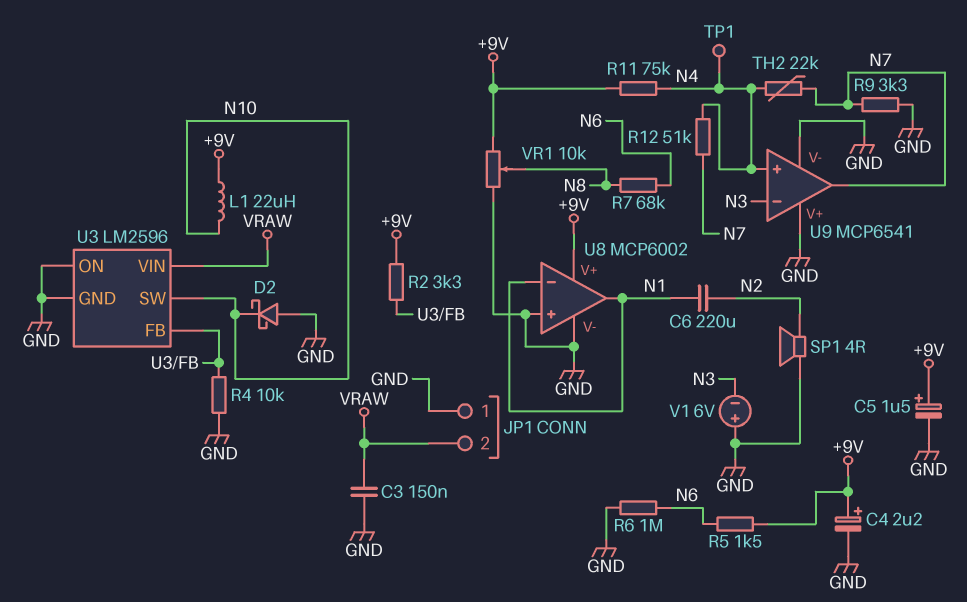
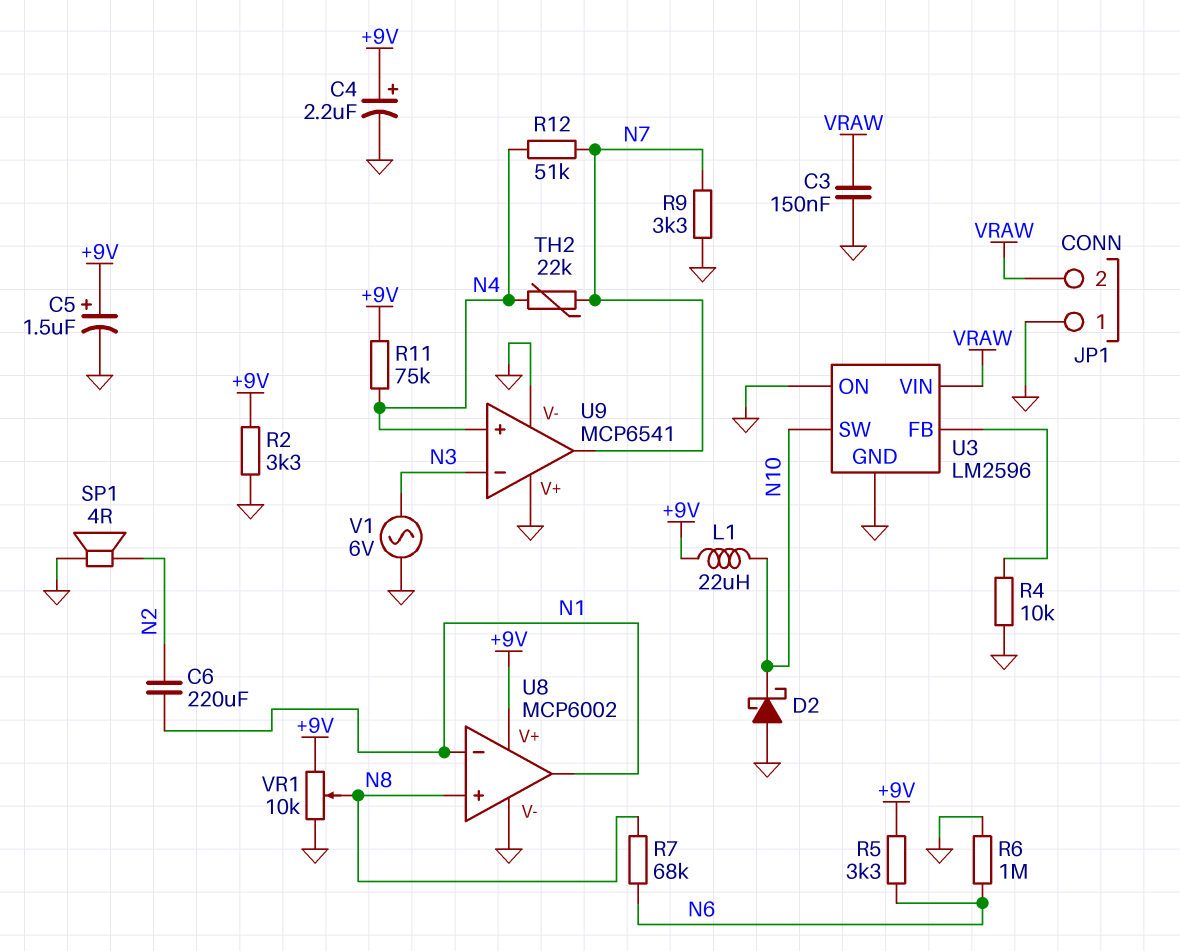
R2: 3.3k (+9V, U3/FB) -> 3.3k (+9V, GND)
R5: 1.5k (+9V, N6) -> 3.3k (+9V, N6)
TP1: test point (N4) -> none
U8 pin in+: GND -> N8
V1: 6V (plus GND, minus N3) -> AC 6V (GND, N3)

